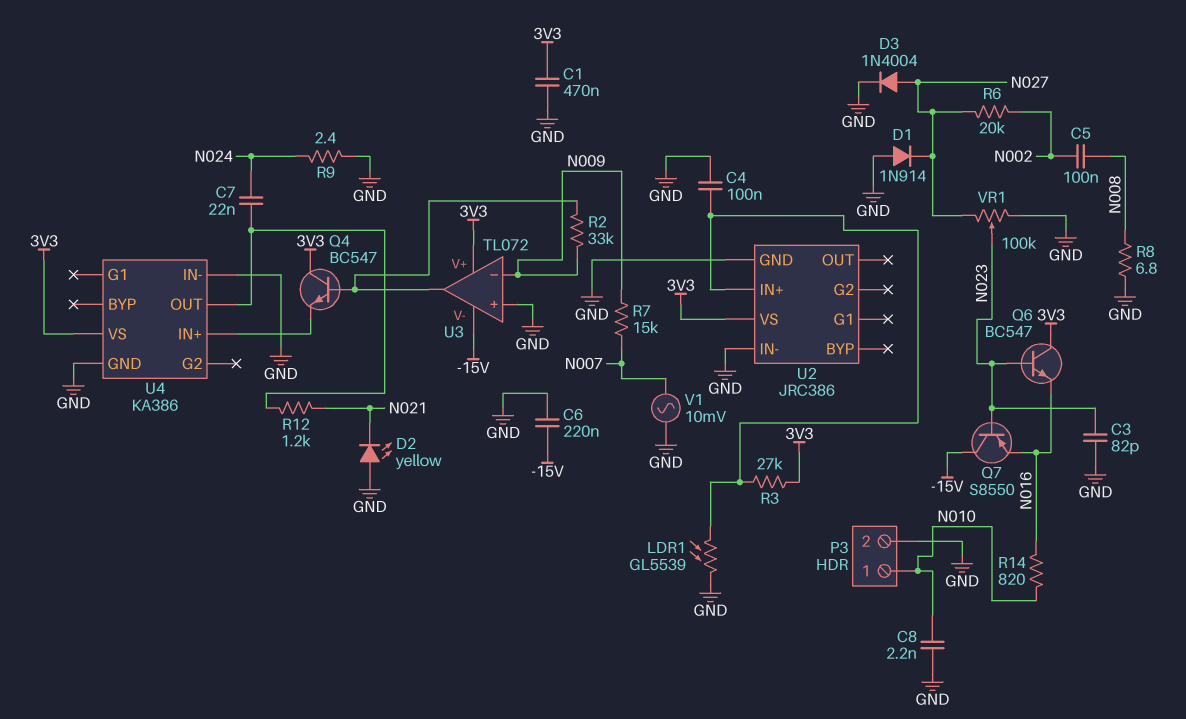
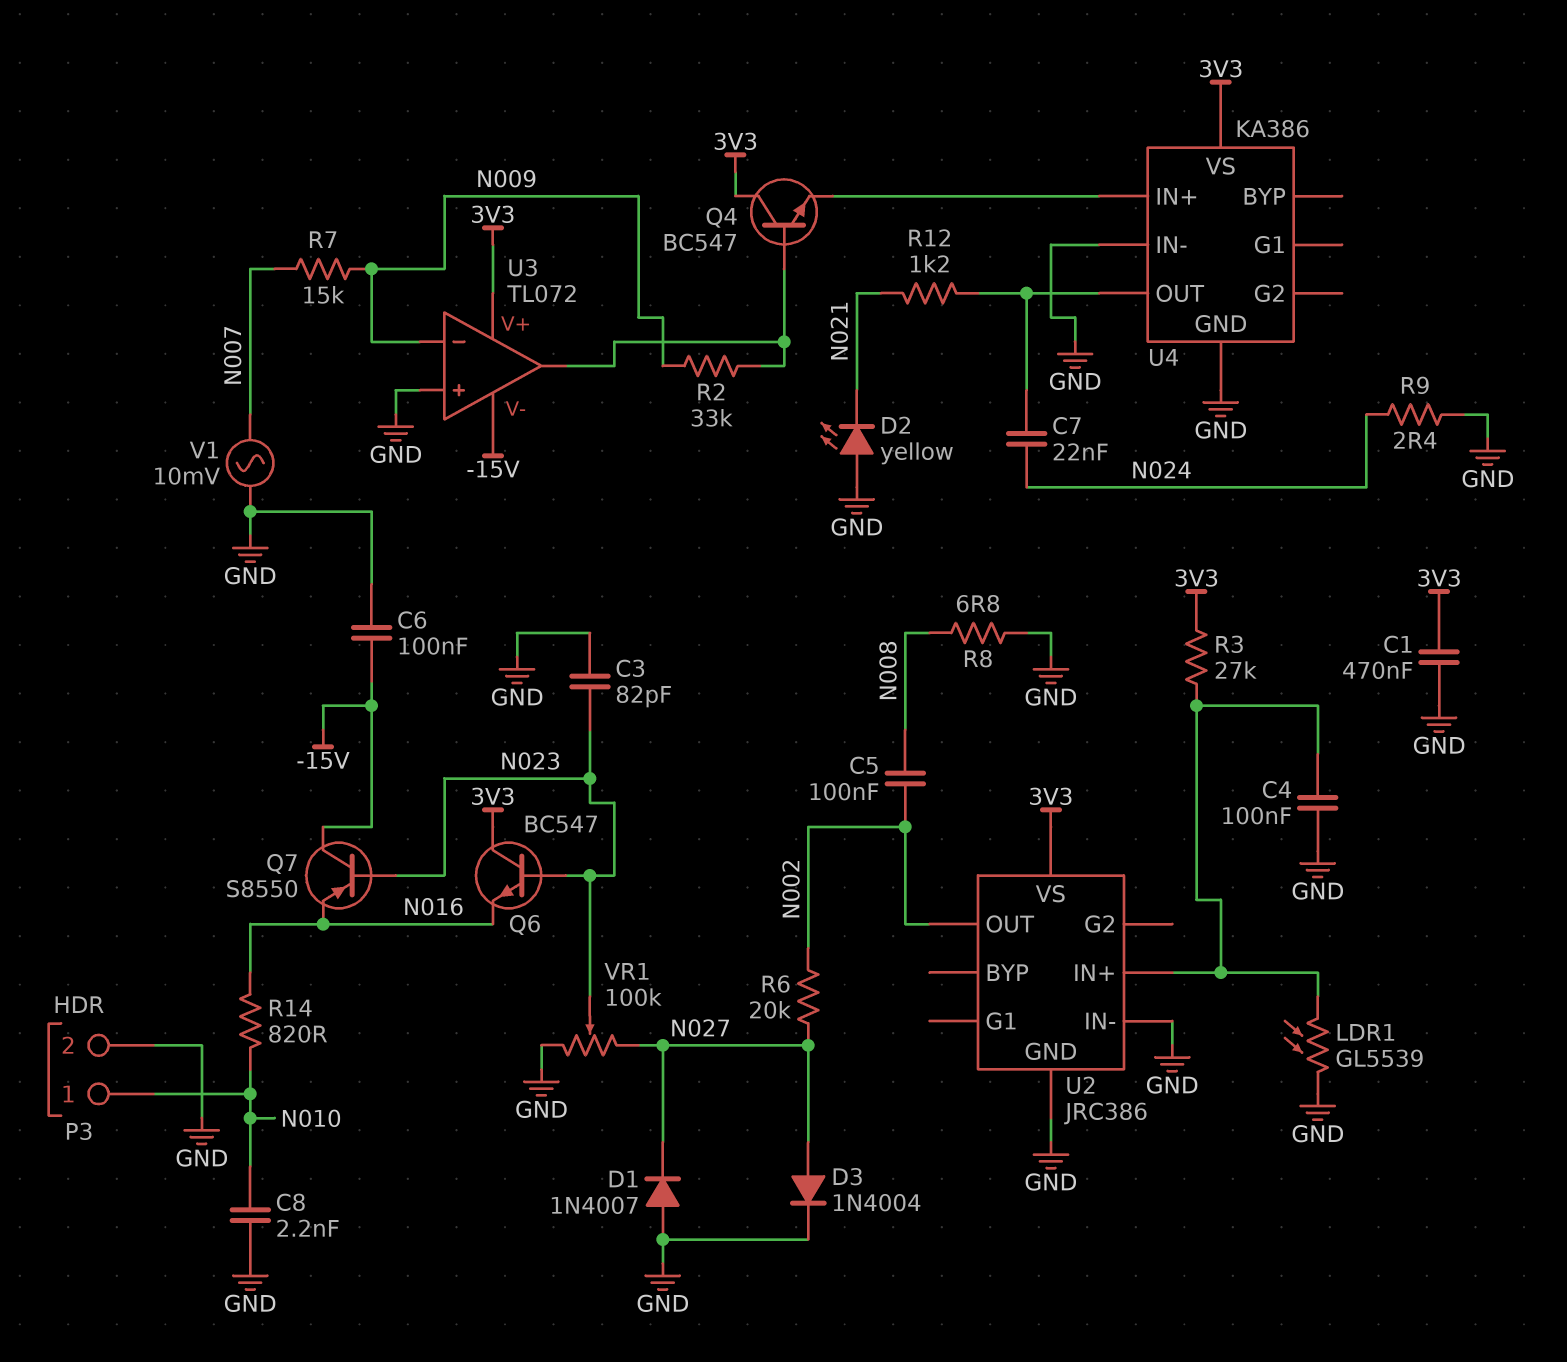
C6: 220nF (-15V, GND) -> 100nF (-15V, GND)
D1: diode 1N914 (A GND, K N027) -> diode 1N4007 (A GND, K N027)
U2 pin OUT: none -> N002

